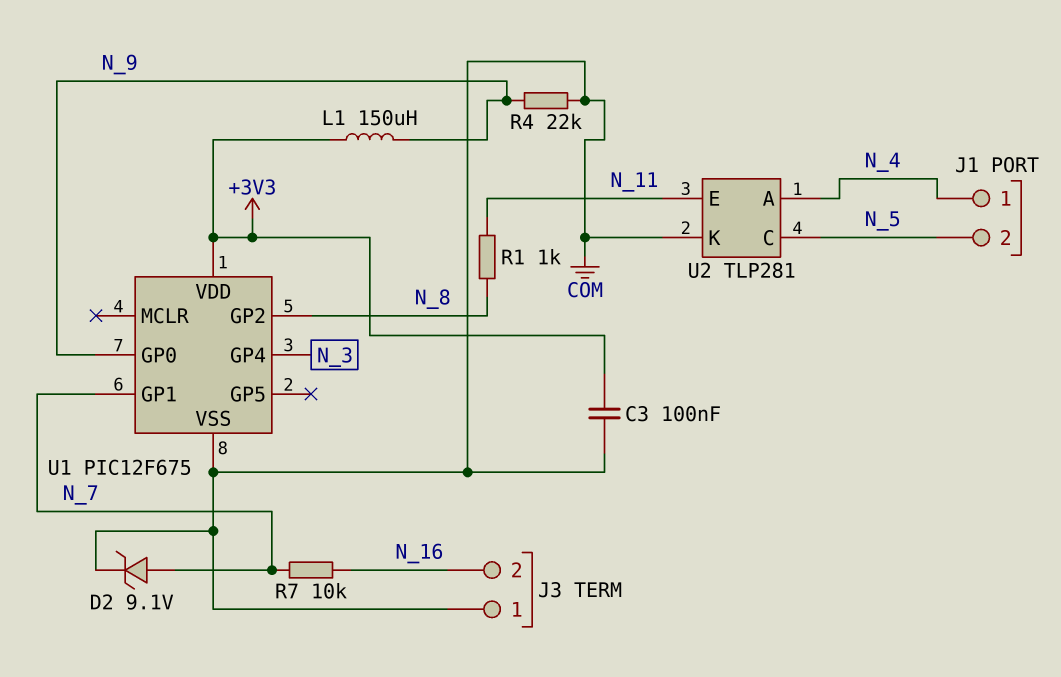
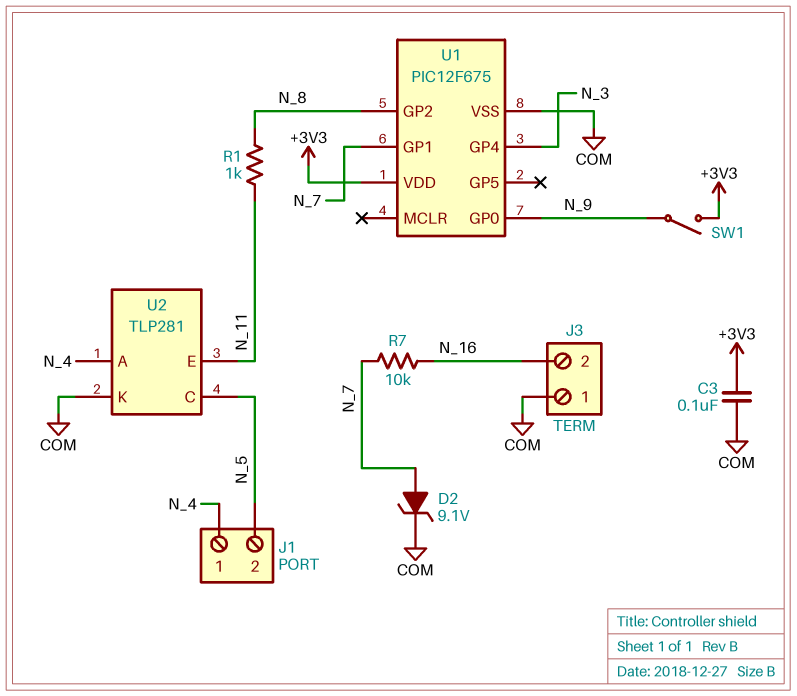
L1: 150uH (+3V3, N_9) -> none
R4: 22k (COM, N_9) -> none
SW1: none -> switch (+3V3, N_9)

